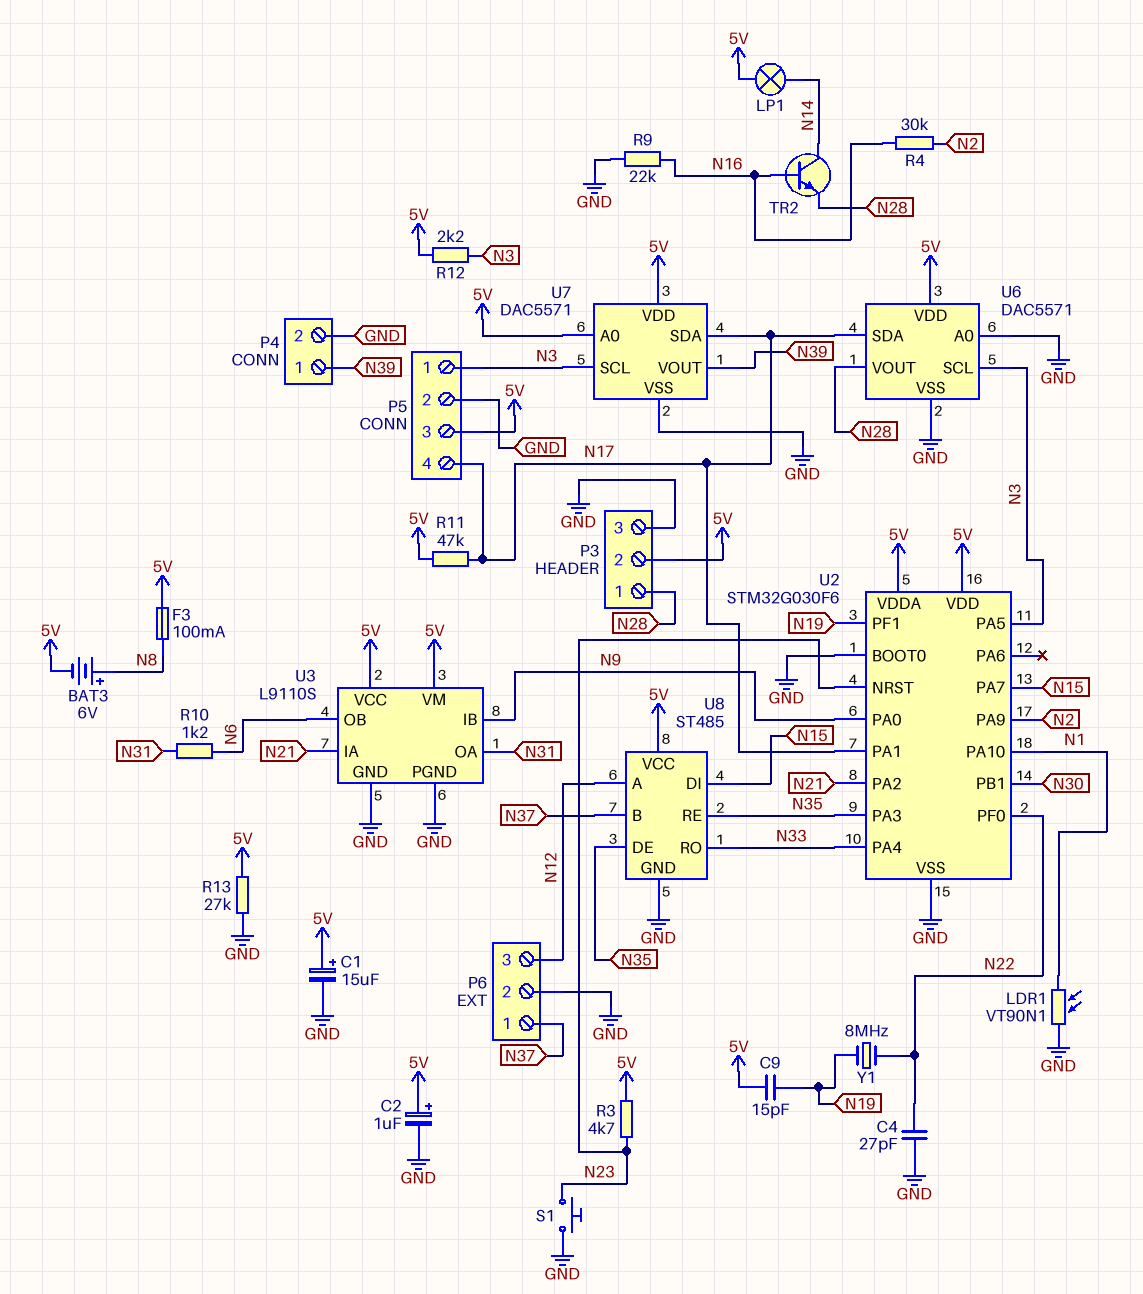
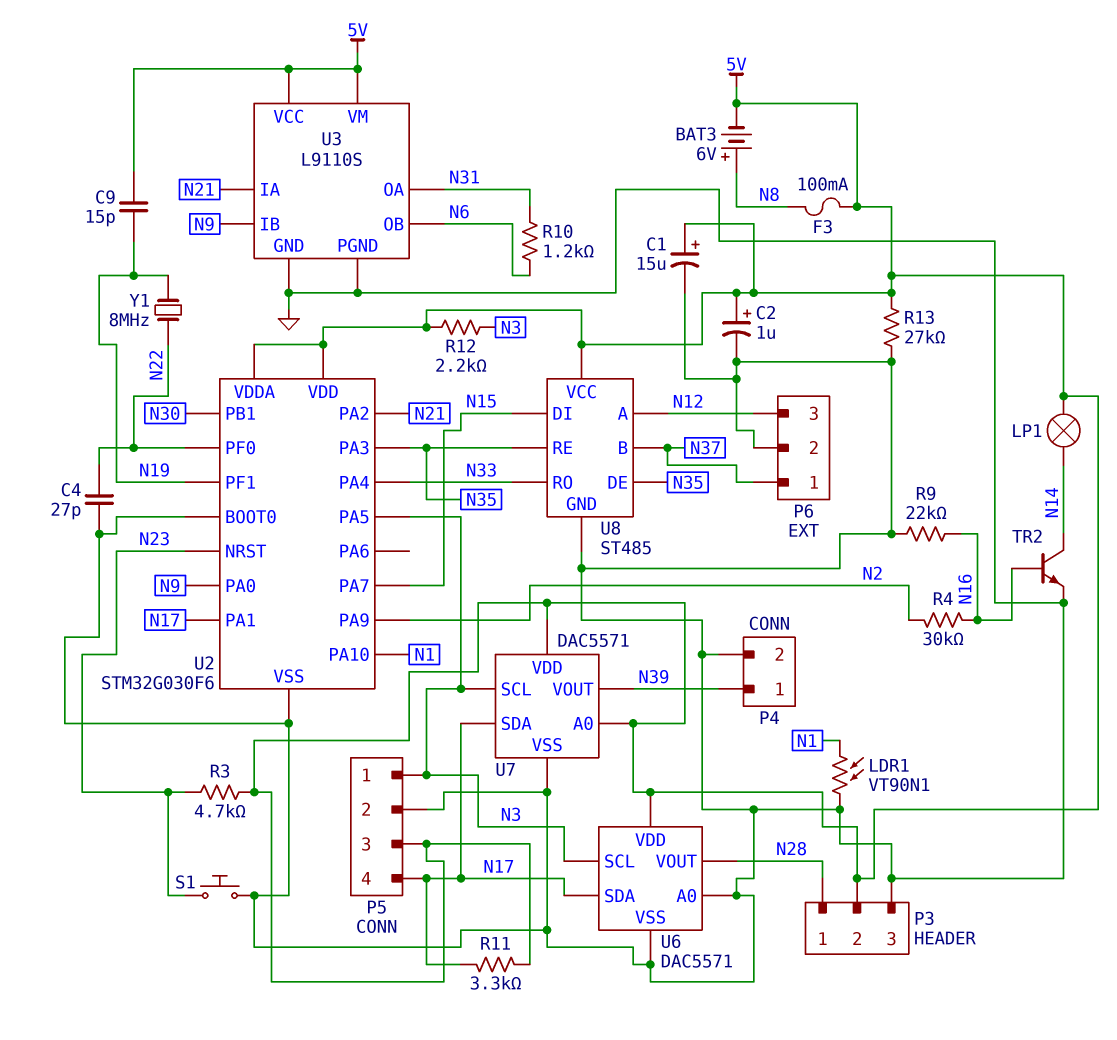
R11: 47k (5V, N17) -> 3.3k (5V, N17)
TR2: NPN (B N16, C N14, E N28) -> NPN (B N16, C N14, E GND)

